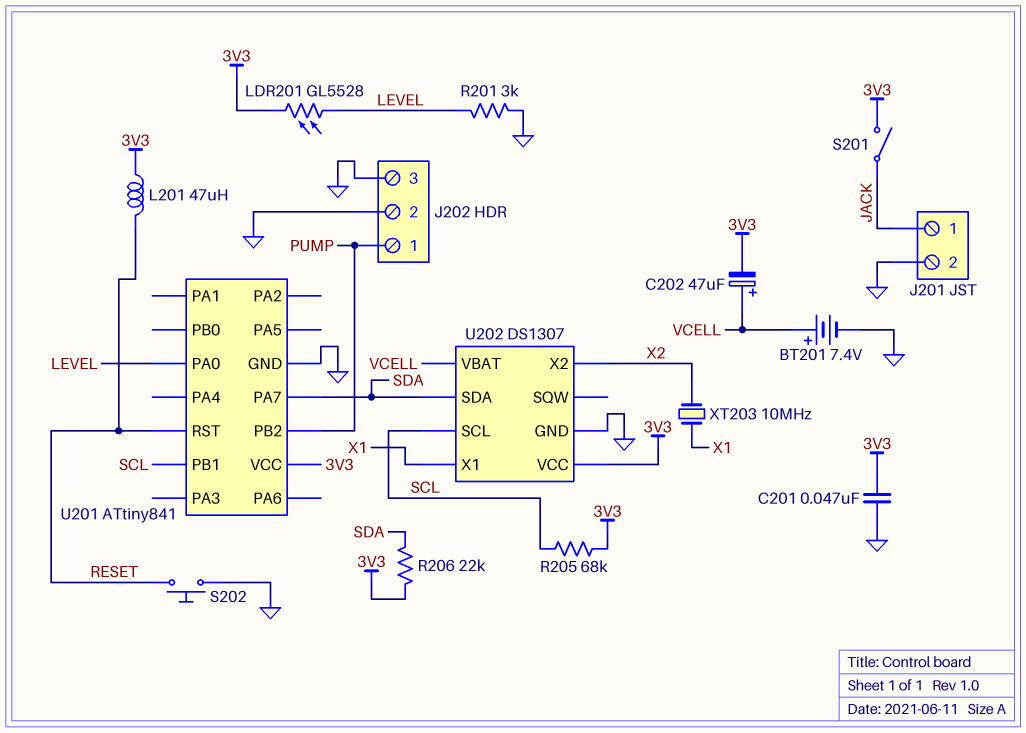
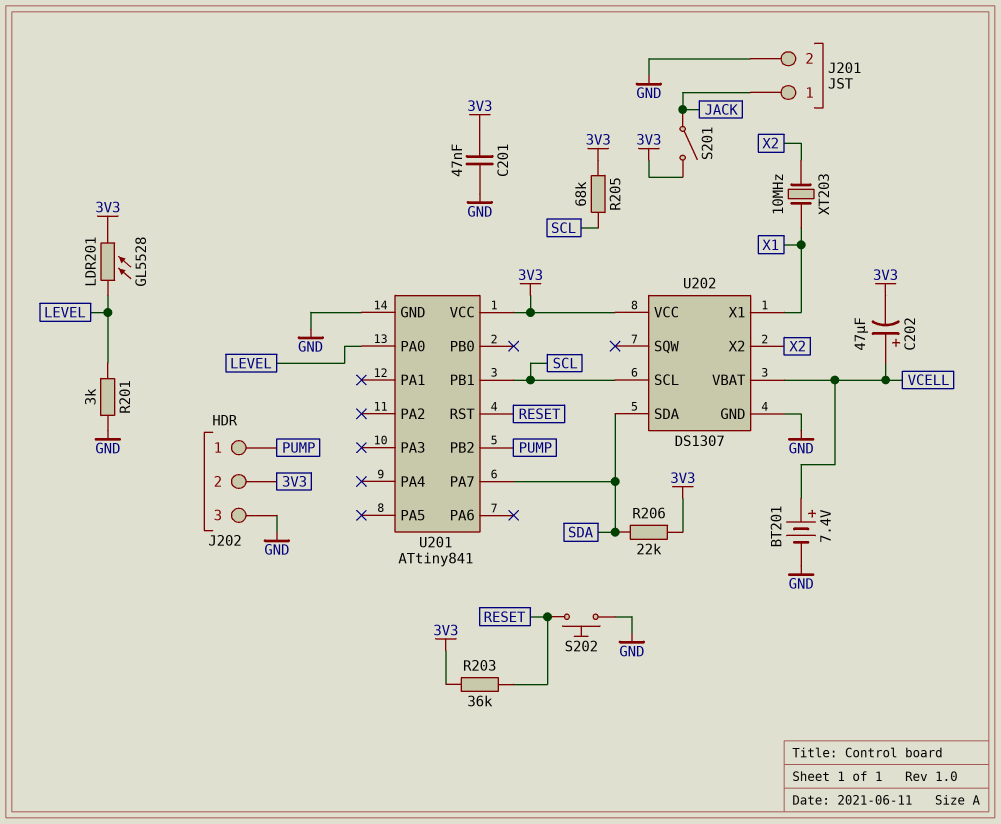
J202 pin 2: GND -> 3V3
L201: 47uH (3V3, RESET) -> none
R203: none -> 36k (3V3, RESET)

